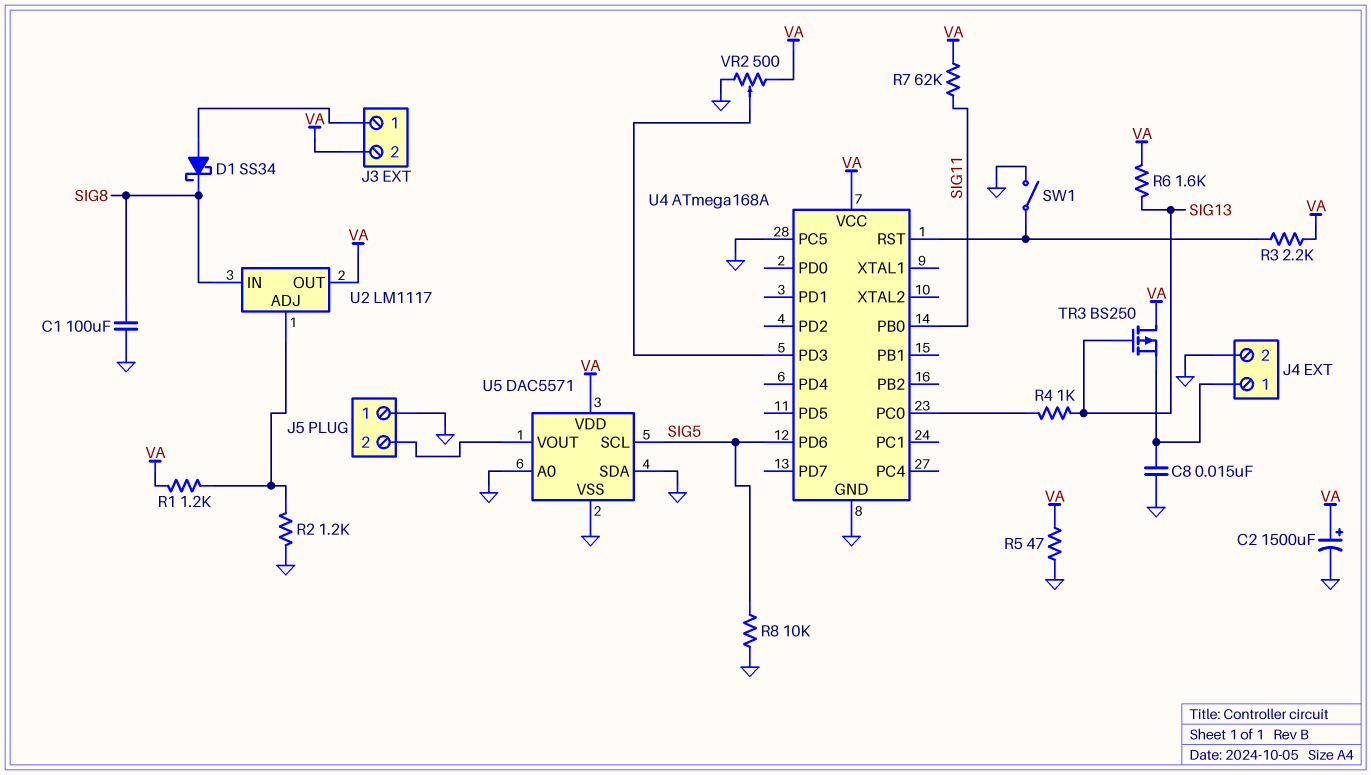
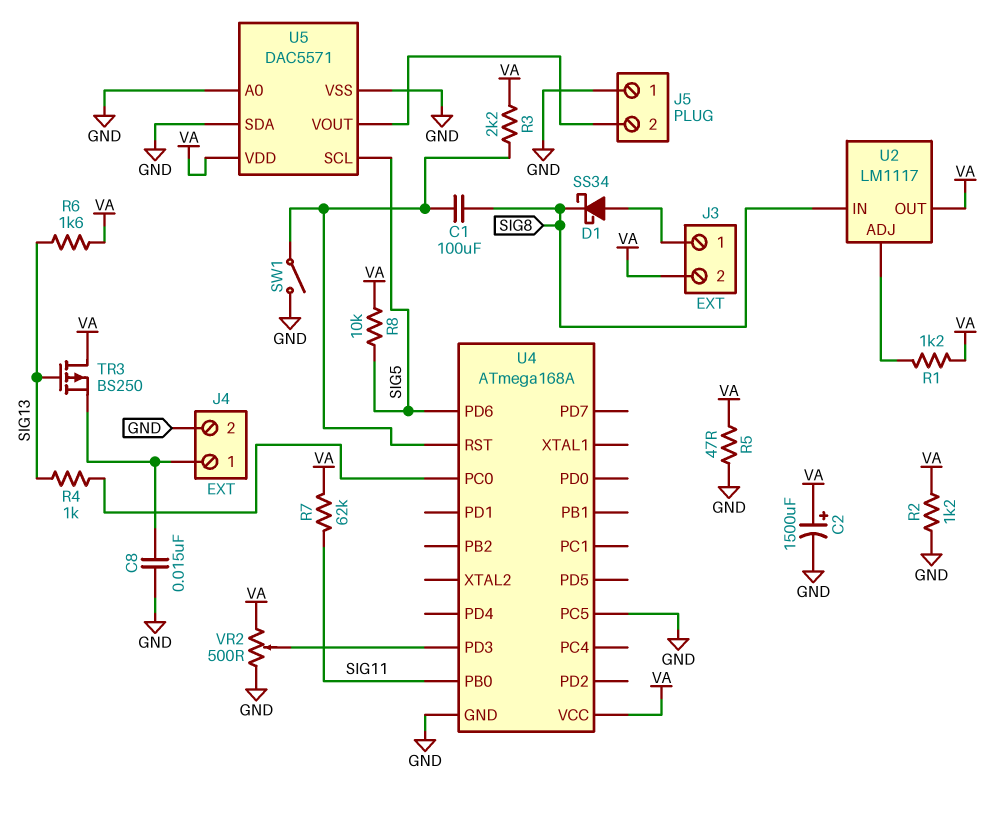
C1: 100uF (GND, SIG8) -> 100uF (SIG8, U4/RST)
R2: 1.2k (GND, U2/ADJ) -> 1.2k (GND, VA)
R8: 10k (GND, SIG5) -> 10k (SIG5, VA)

